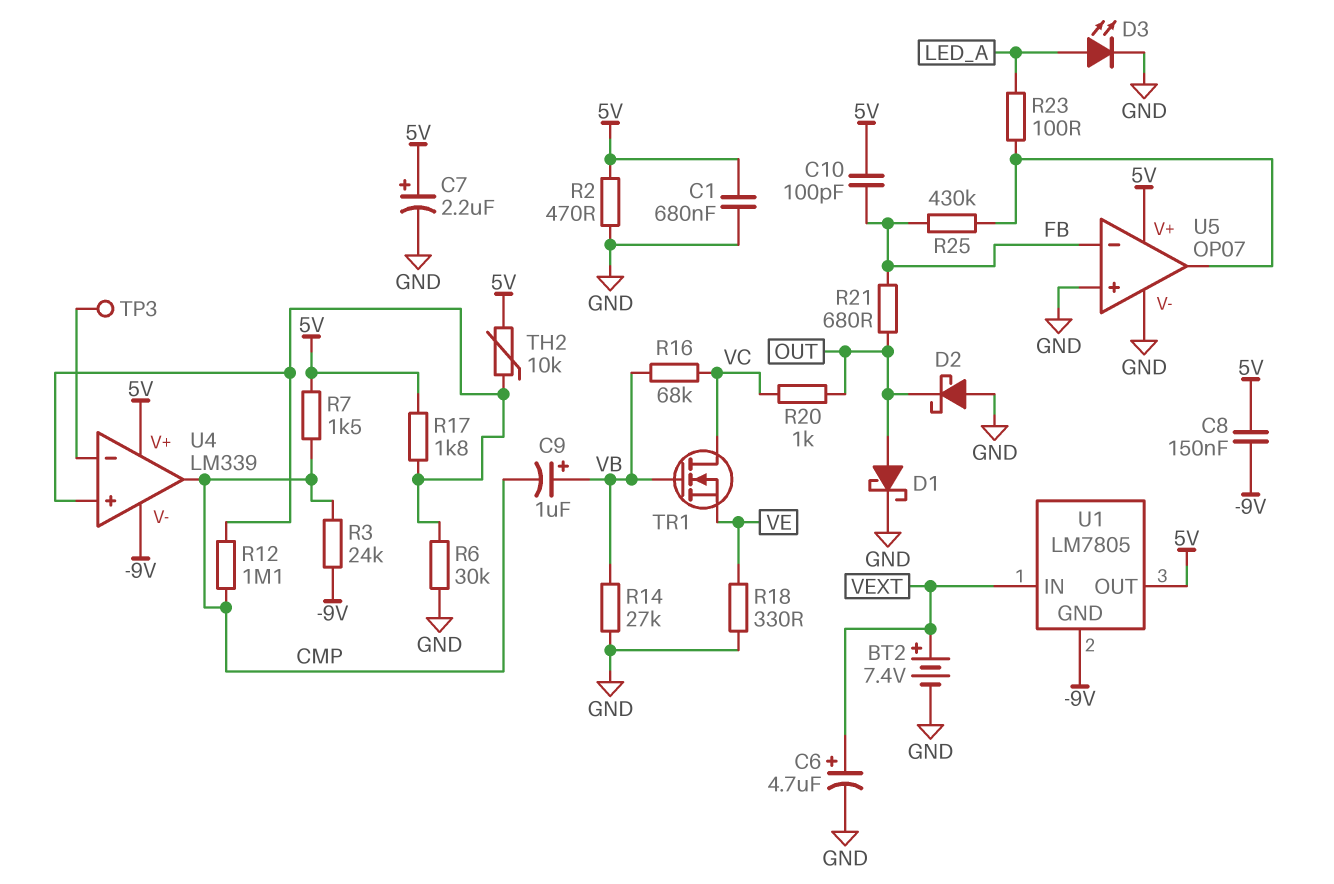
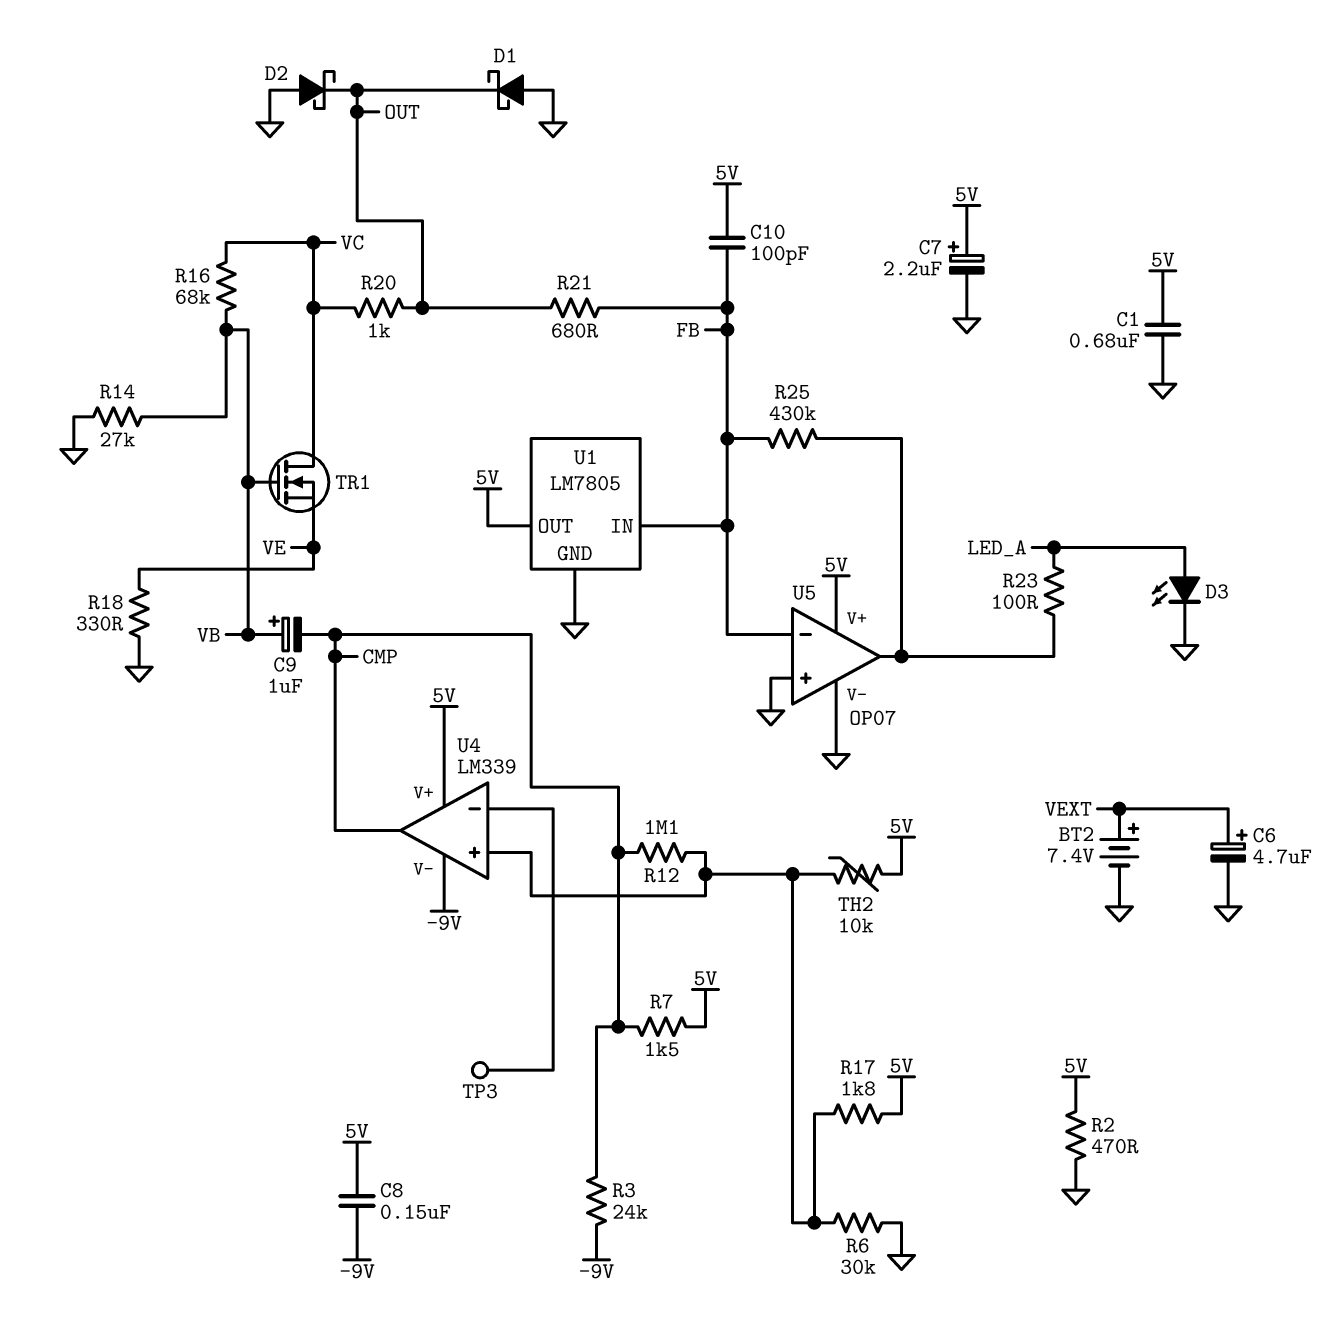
D1: schottky (A OUT, K GND) -> schottky (A GND, K OUT)
U1 pin GND: -9V -> GND
U1 pin IN: VEXT -> FB

